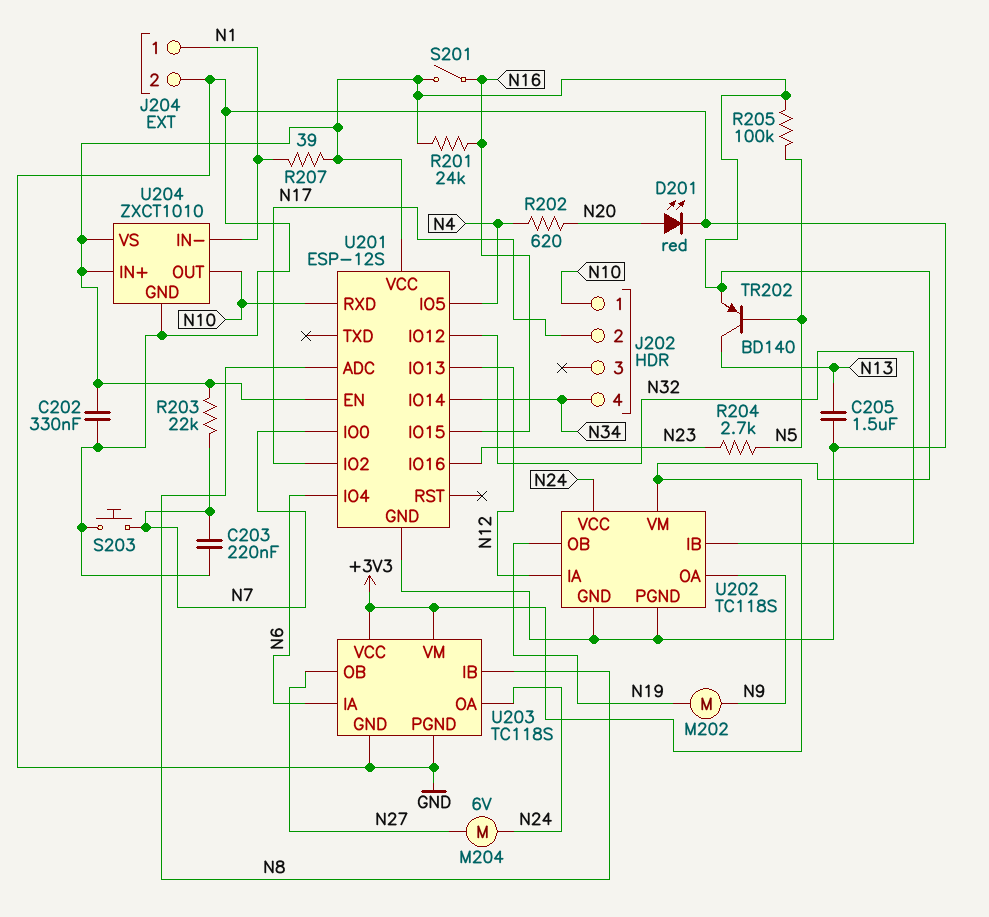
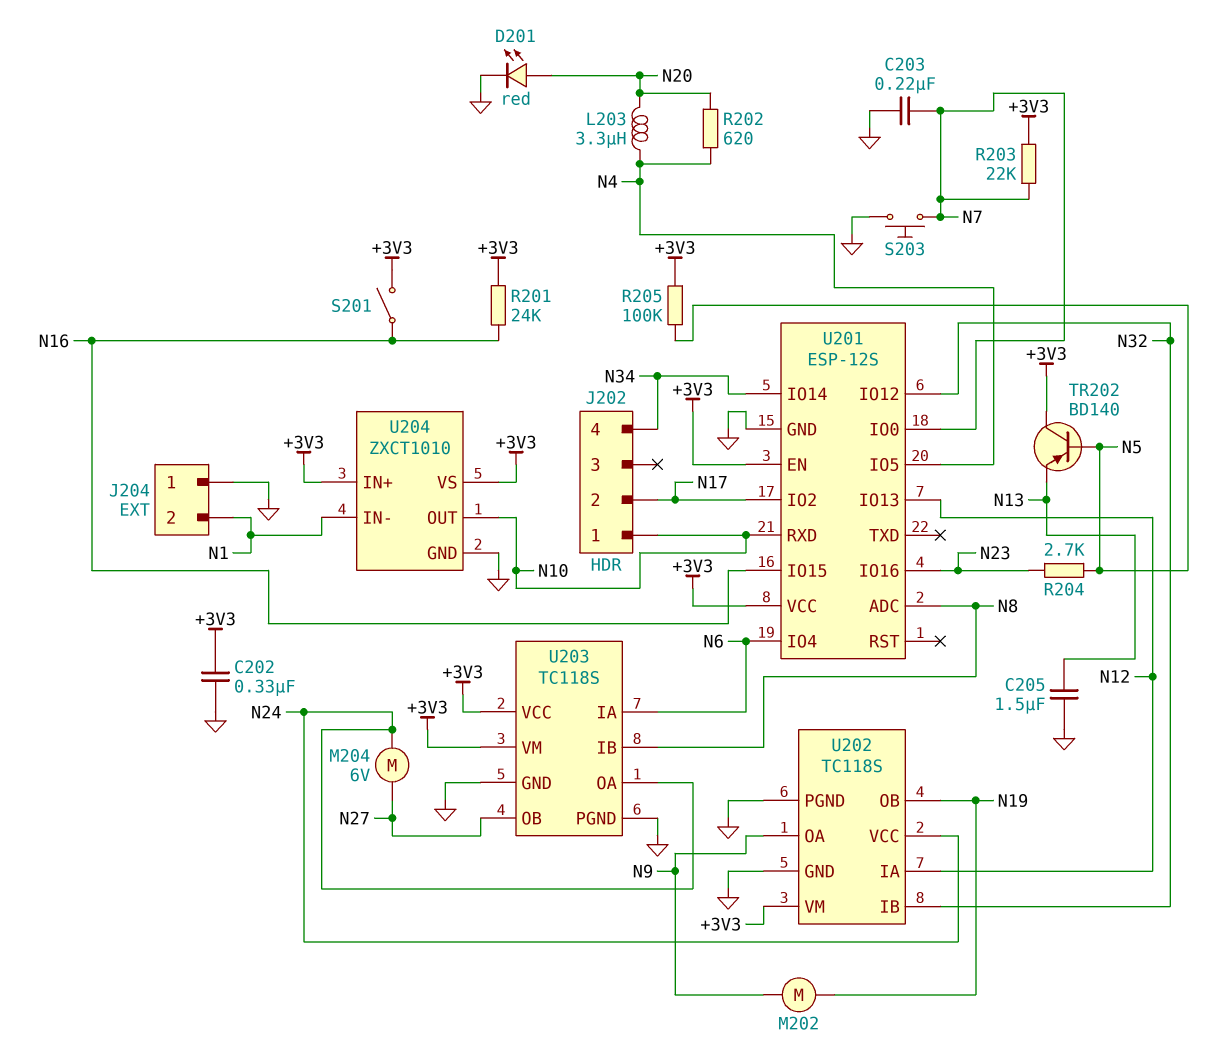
J204 pin 1: N1 -> GND
J204 pin 2: GND -> N1
L203: none -> 3.3uH (N4, N20)
R207: 39 (+3V3, N1) -> none
TR202: PNP BD140 (B N5, C N13, E +3V3) -> PNP BD140 (B N5, C +3V3, E N13)

